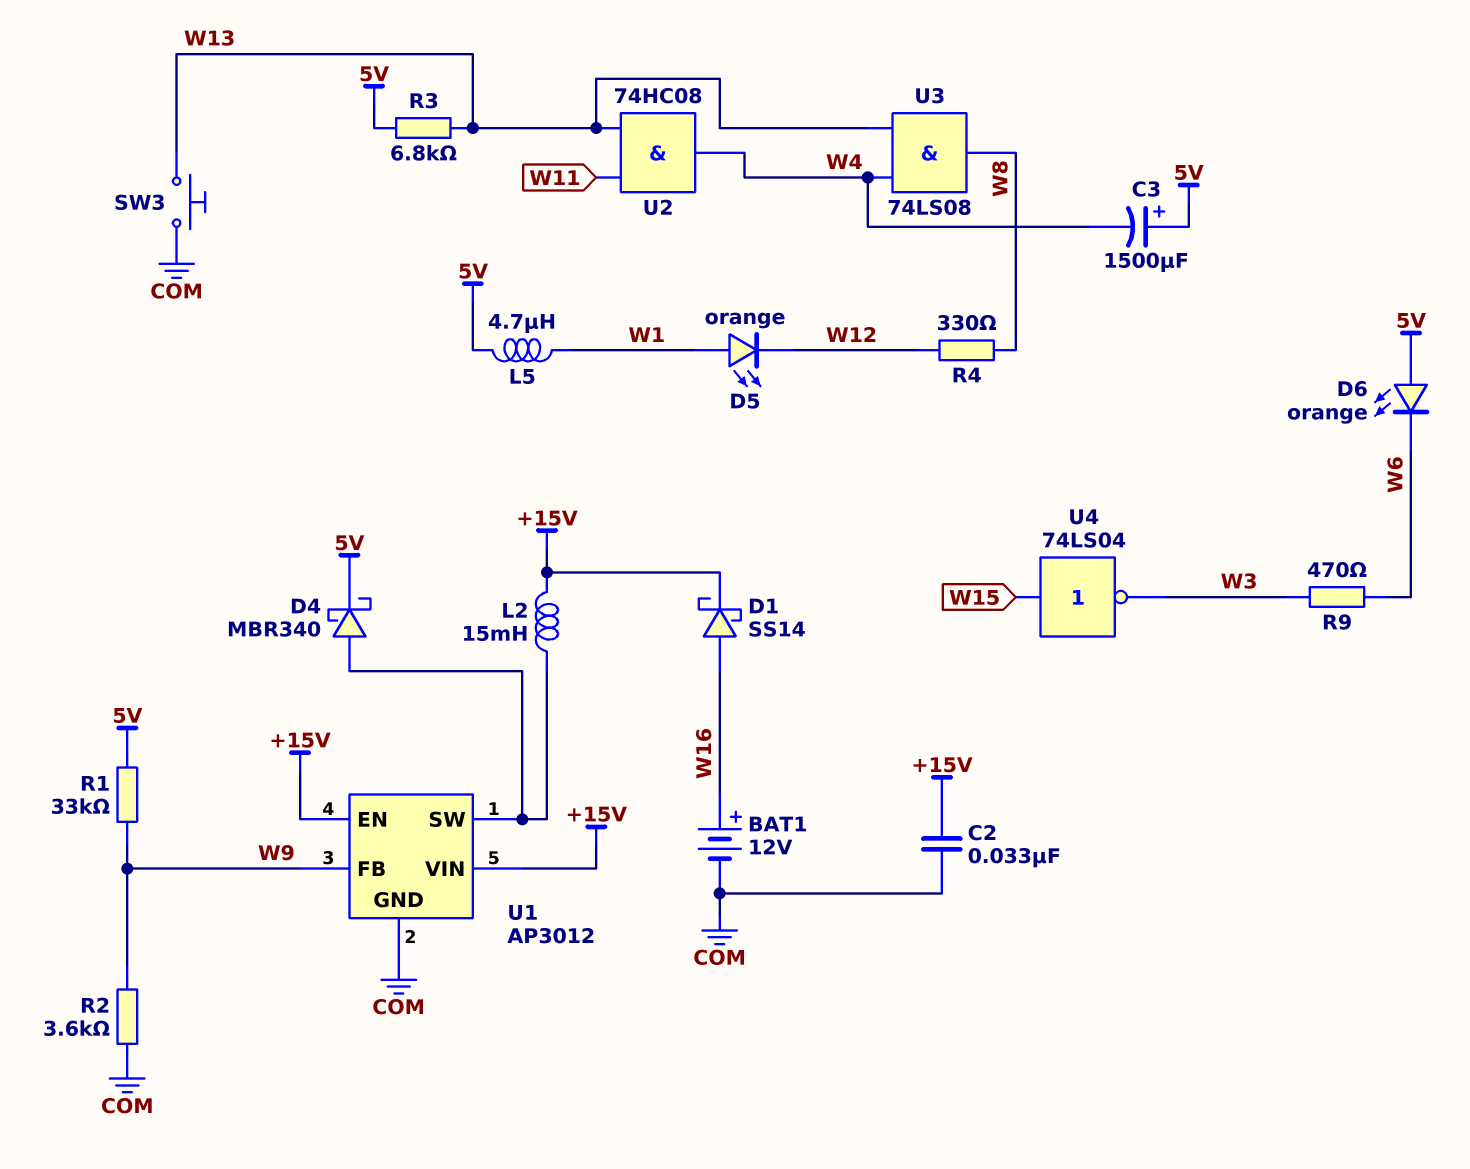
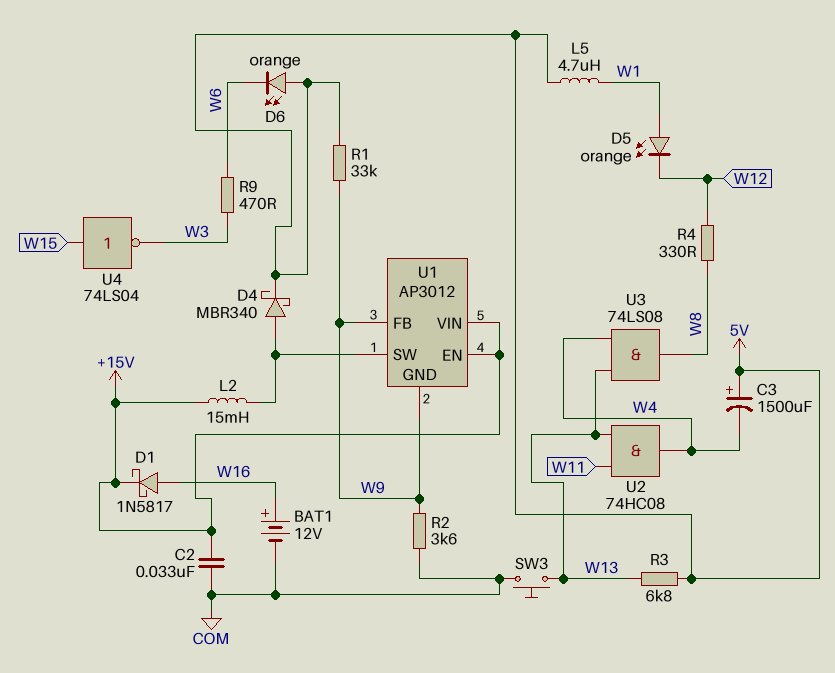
D1: schottky SS14 (A W16, K +15V) -> schottky 1N5817 (A W16, K +15V)
U1 pin GND: COM -> W9

